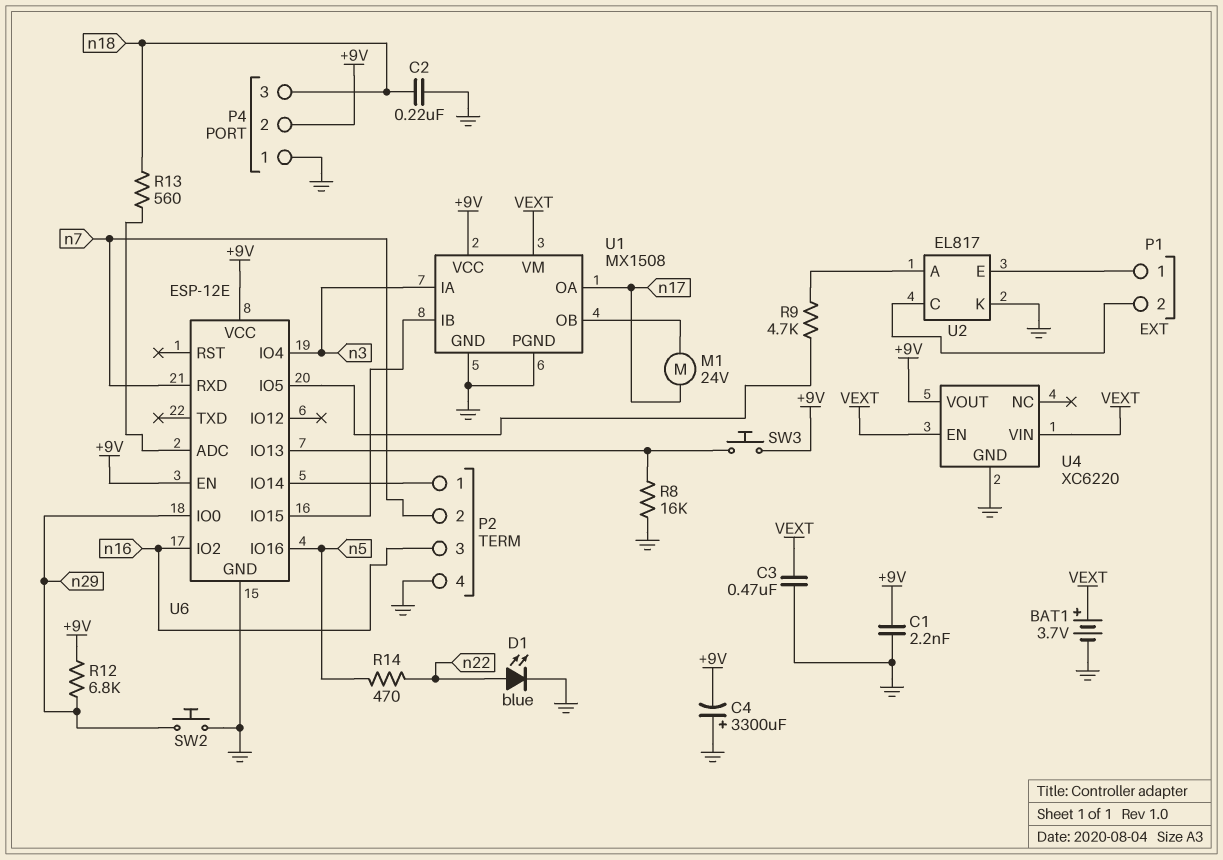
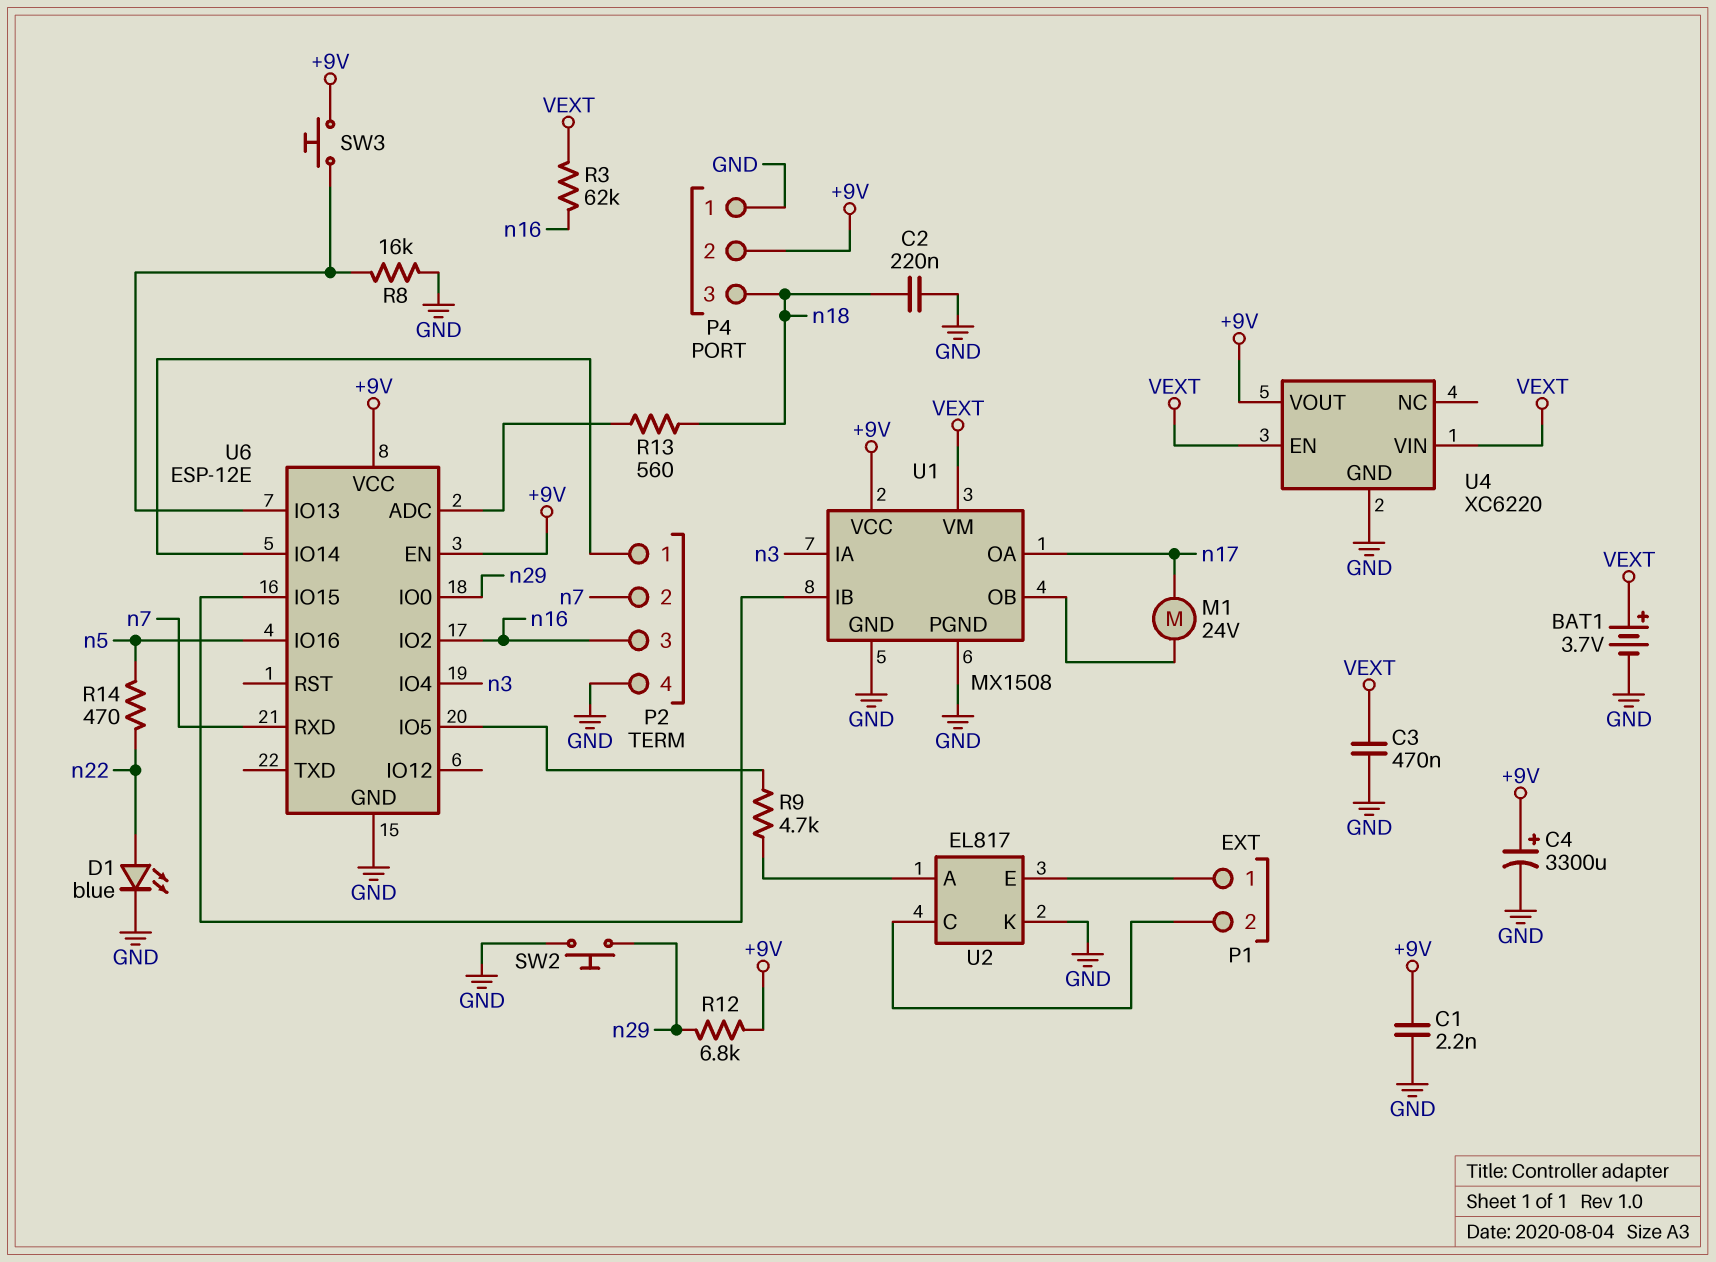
C4: 3300uF (plus GND, minus +9V) -> 3300uF (plus +9V, minus GND)
R3: none -> 62k (VEXT, n16)

